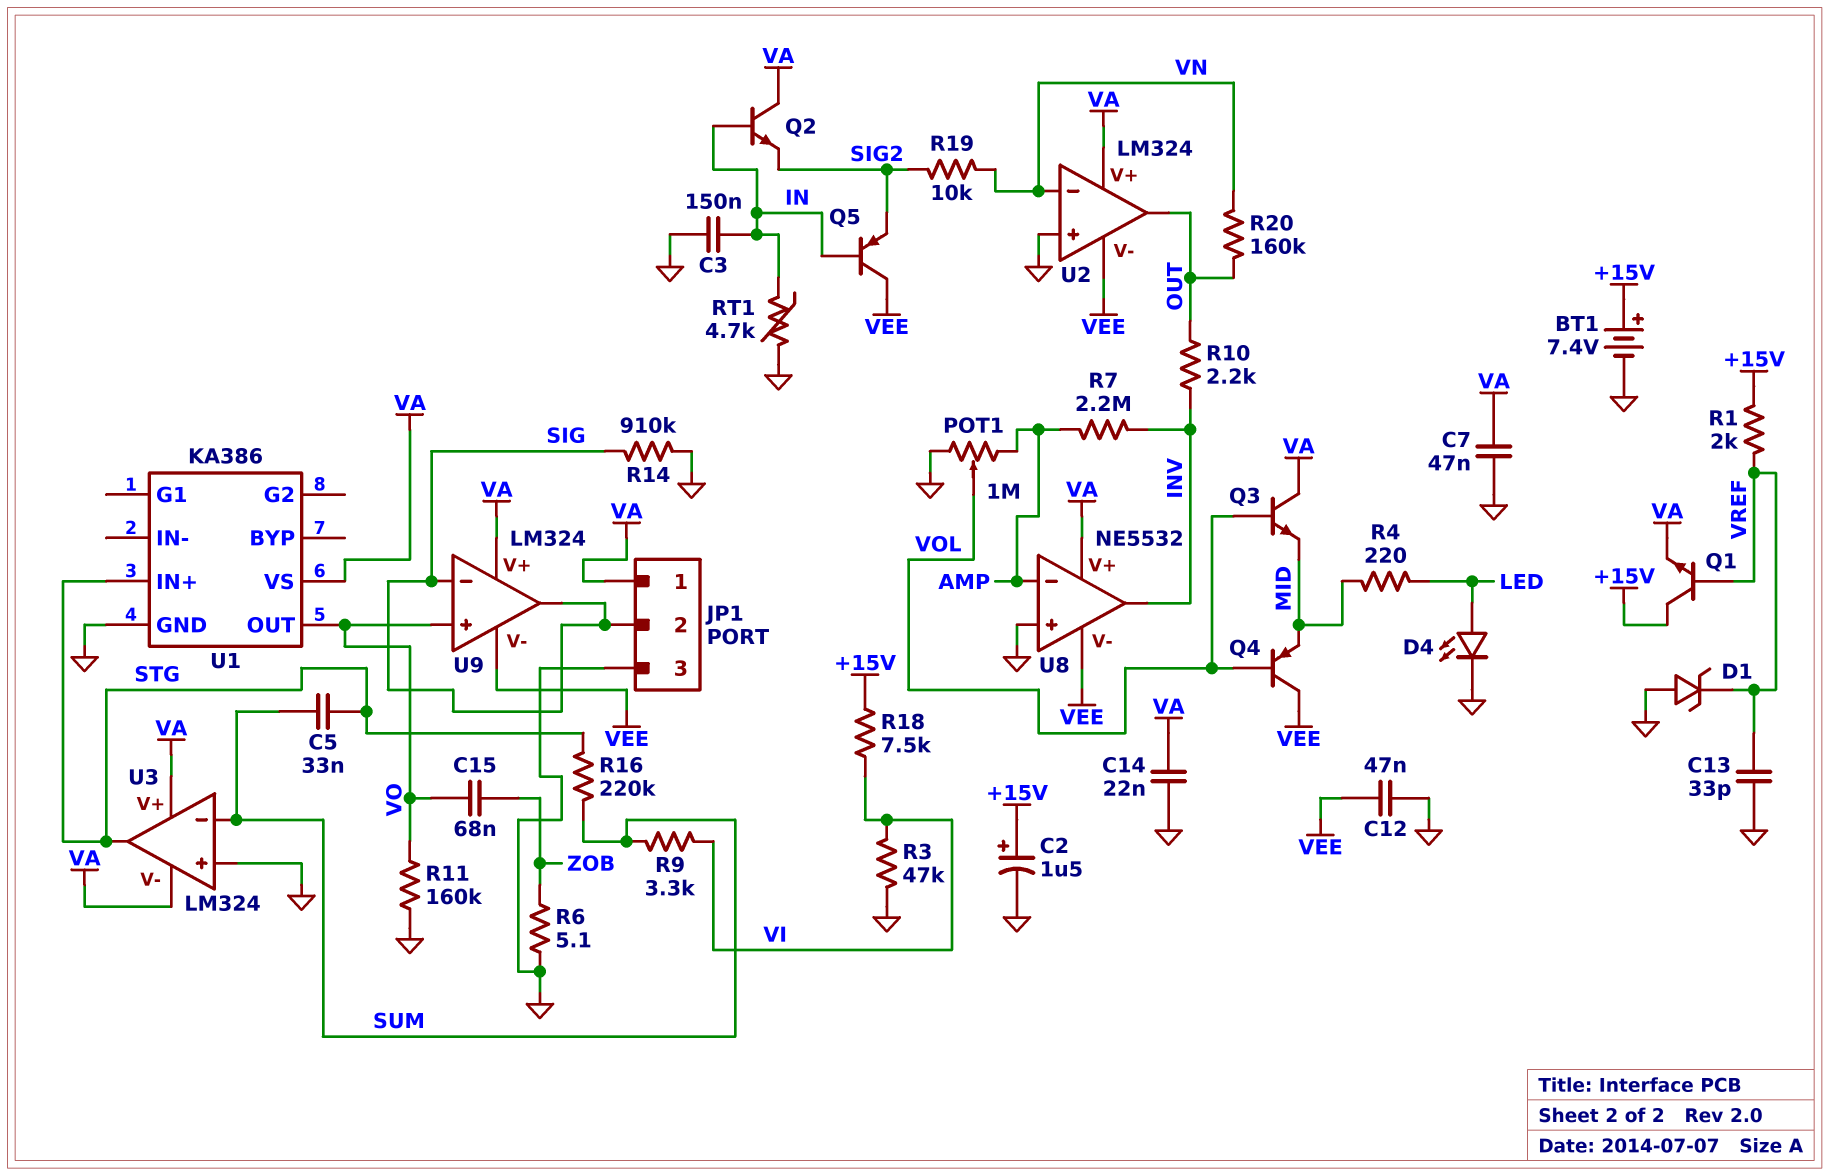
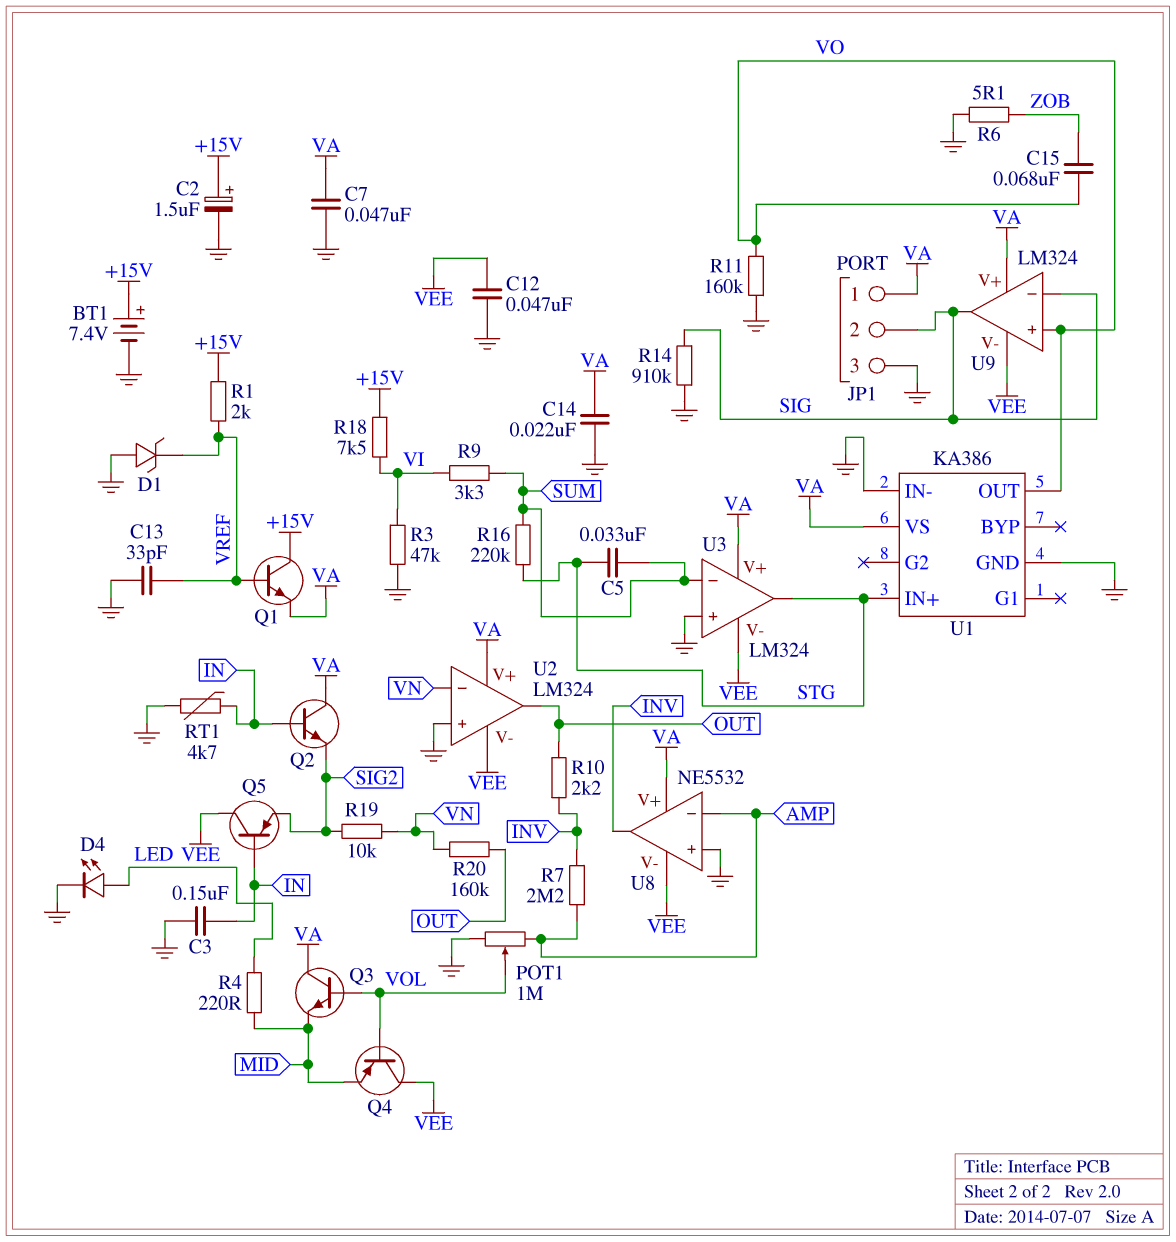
U1 pin IN-: none -> GND
U3 pin V-: VA -> VEE

